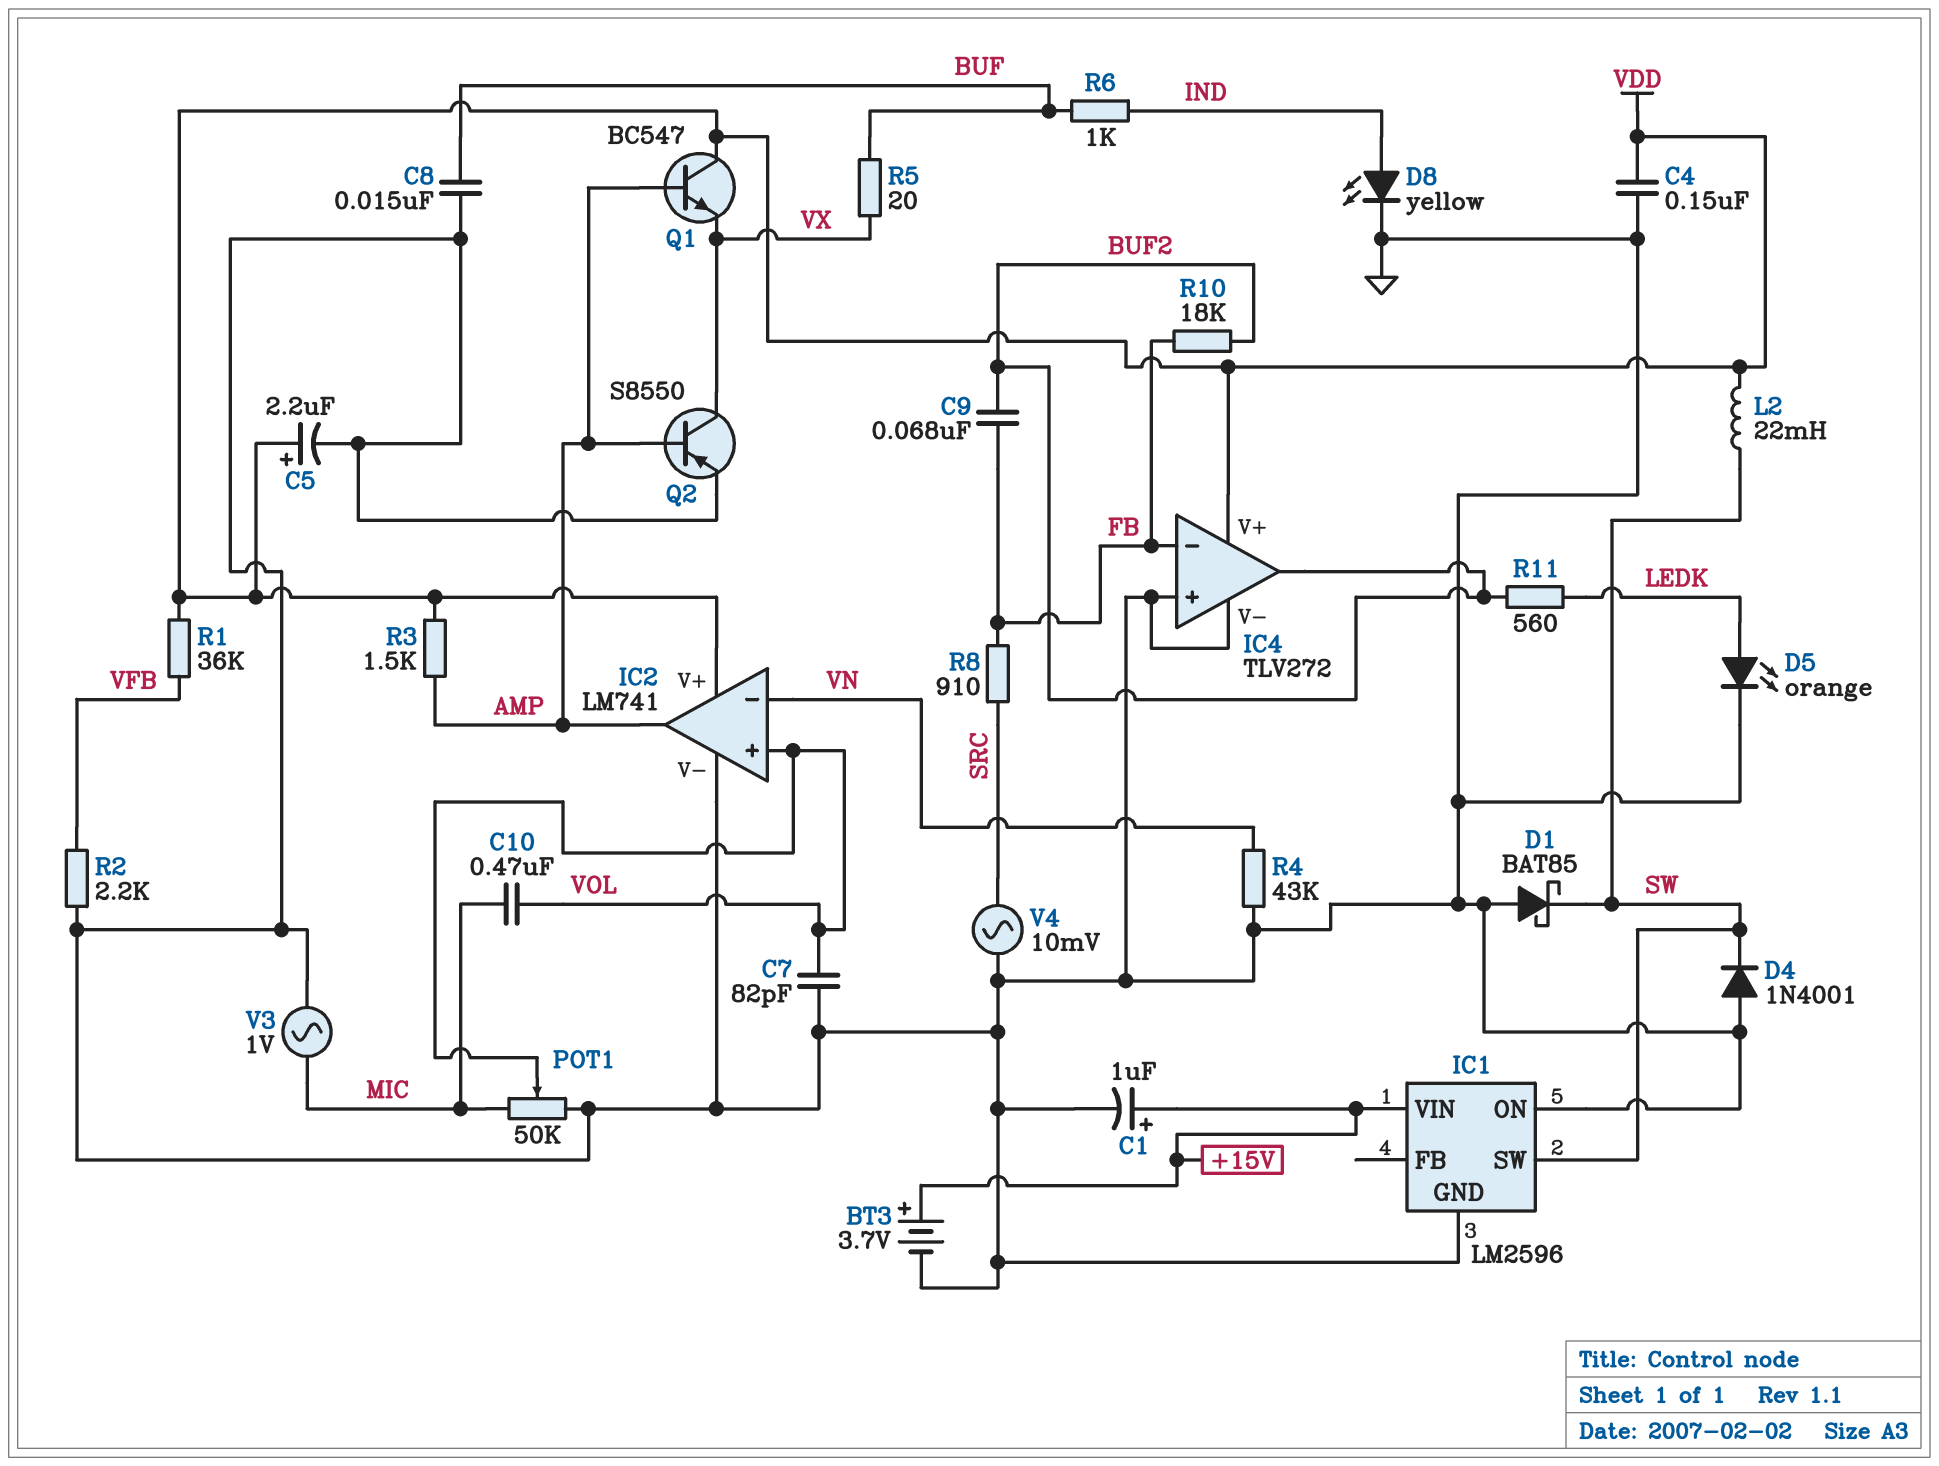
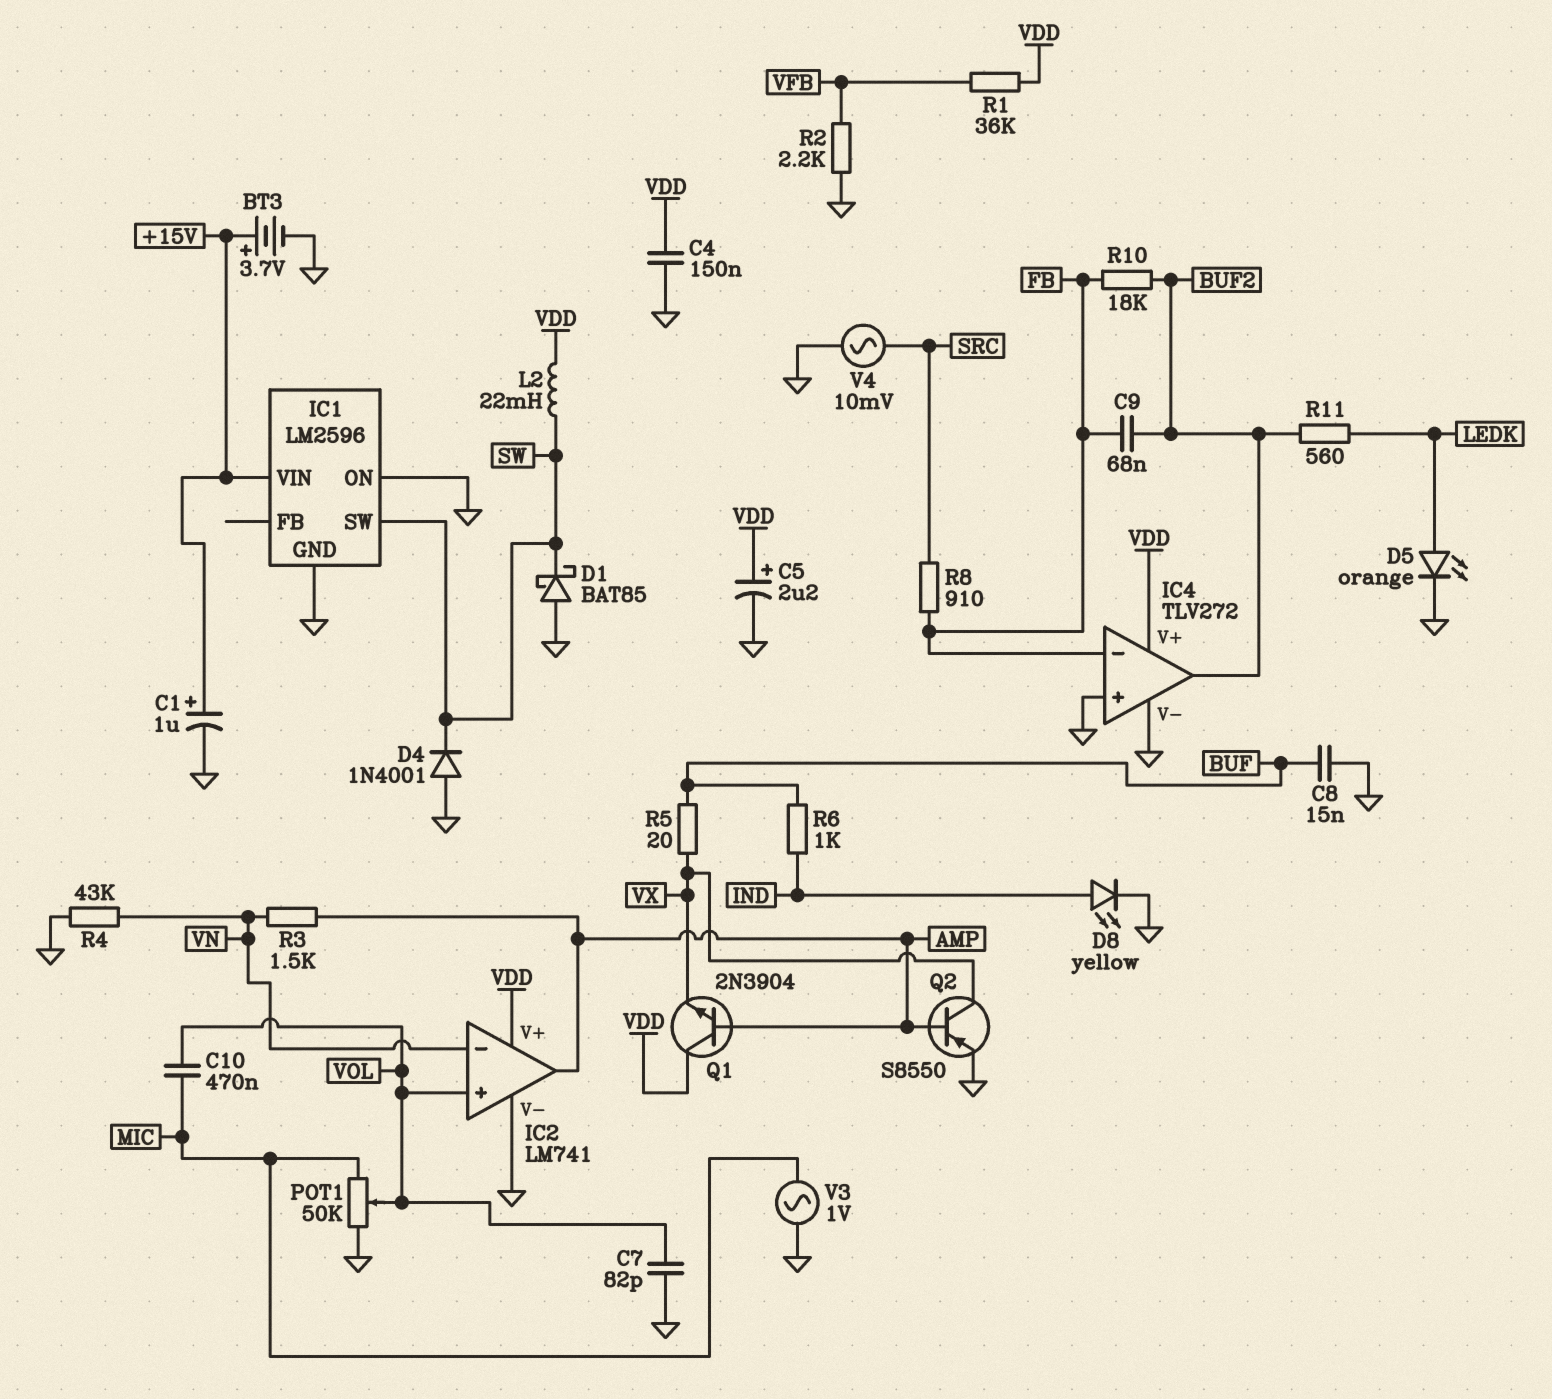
Q1: NPN BC547 (B AMP, C VDD, E VX) -> NPN 2N3904 (B AMP, C VDD, E VX)
R3: 1.5k (AMP, VDD) -> 1.5k (AMP, VN)

